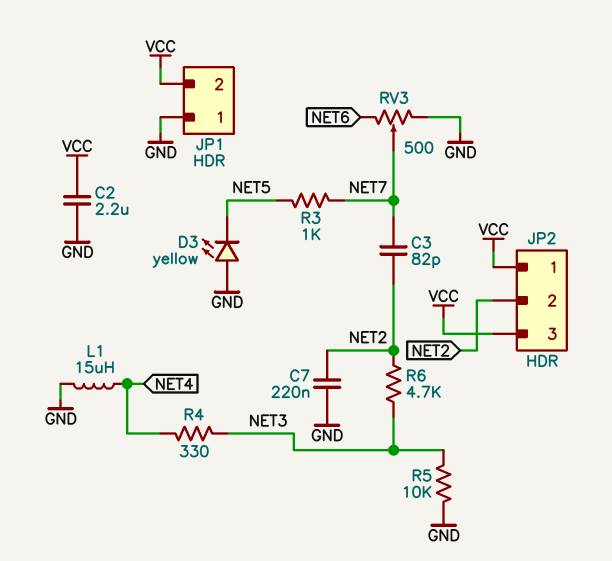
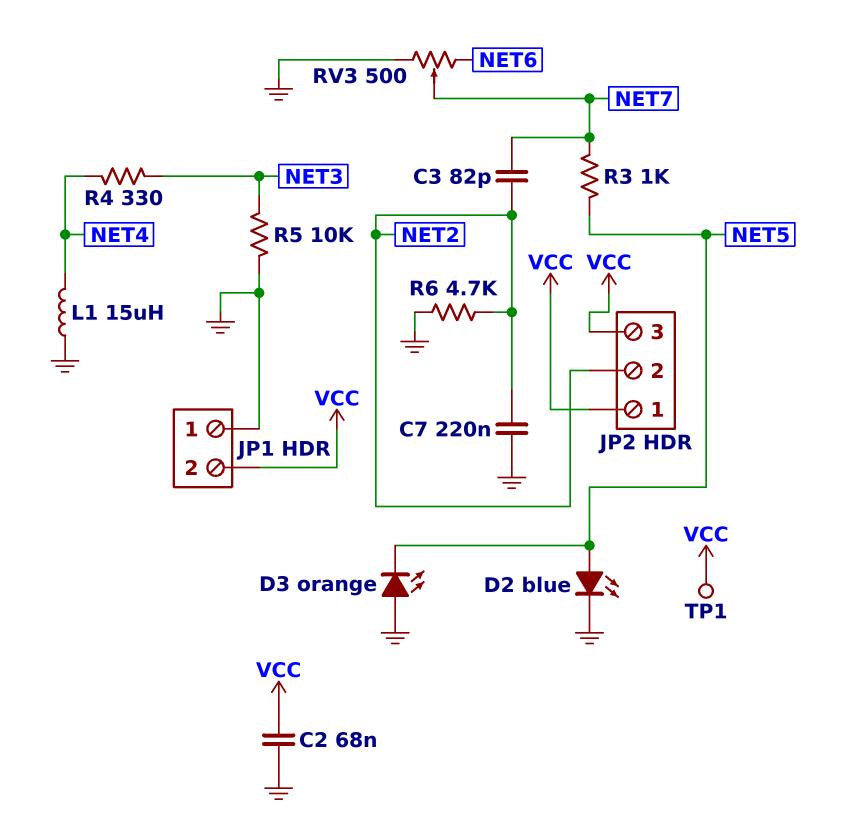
C2: 2.2uF (GND, VCC) -> 68nF (GND, VCC)
D2: none -> LED blue (A NET5, K GND)
D3: LED yellow (A GND, K NET5) -> LED orange (A GND, K NET5)
R6: 4.7k (NET2, NET3) -> 4.7k (GND, NET2)
TP1: none -> test point (VCC)

